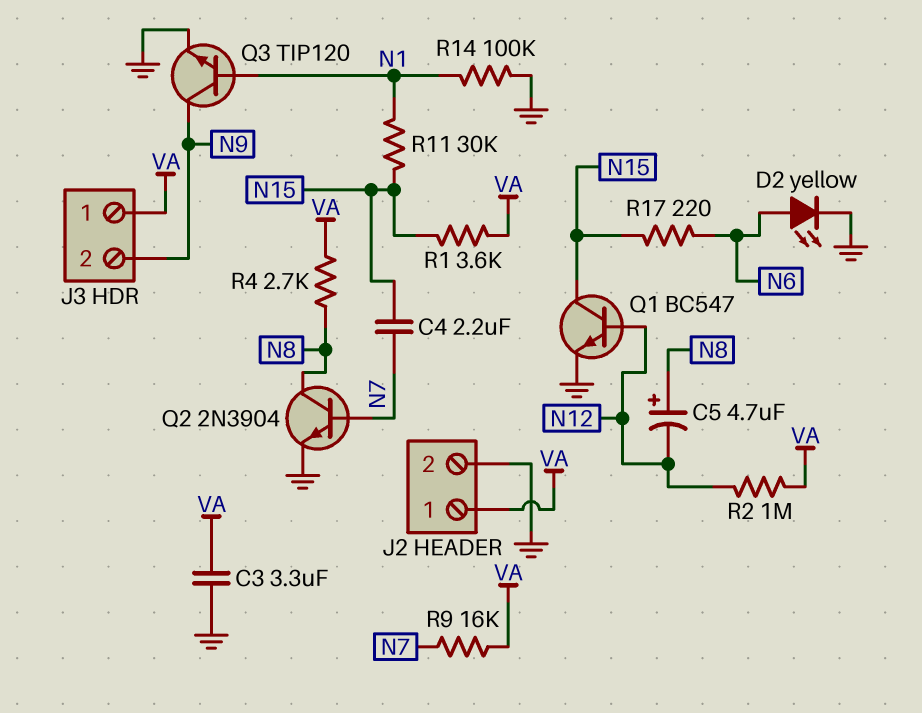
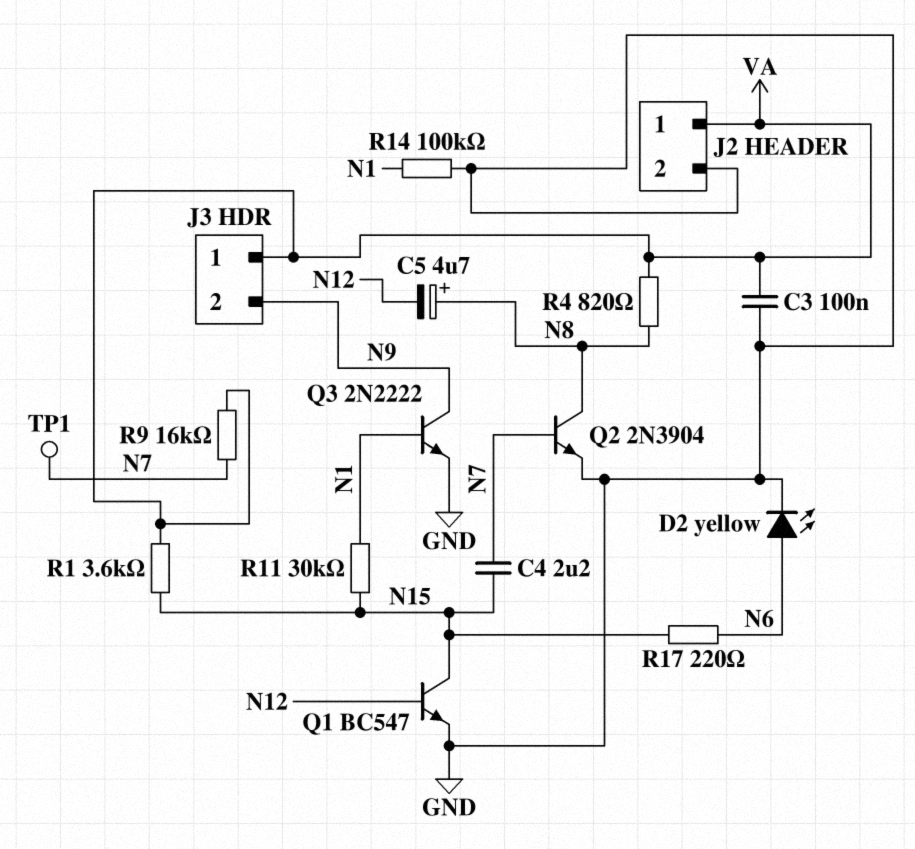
C3: 3.3uF (GND, VA) -> 100nF (GND, VA)
Q3: NPN TIP120 (B N1, C N9, E GND) -> NPN 2N2222 (B N1, C N9, E GND)
R2: 1M (N12, VA) -> none
R4: 2.7k (N8, VA) -> 820 (N8, VA)
TP1: none -> test point (N7)

